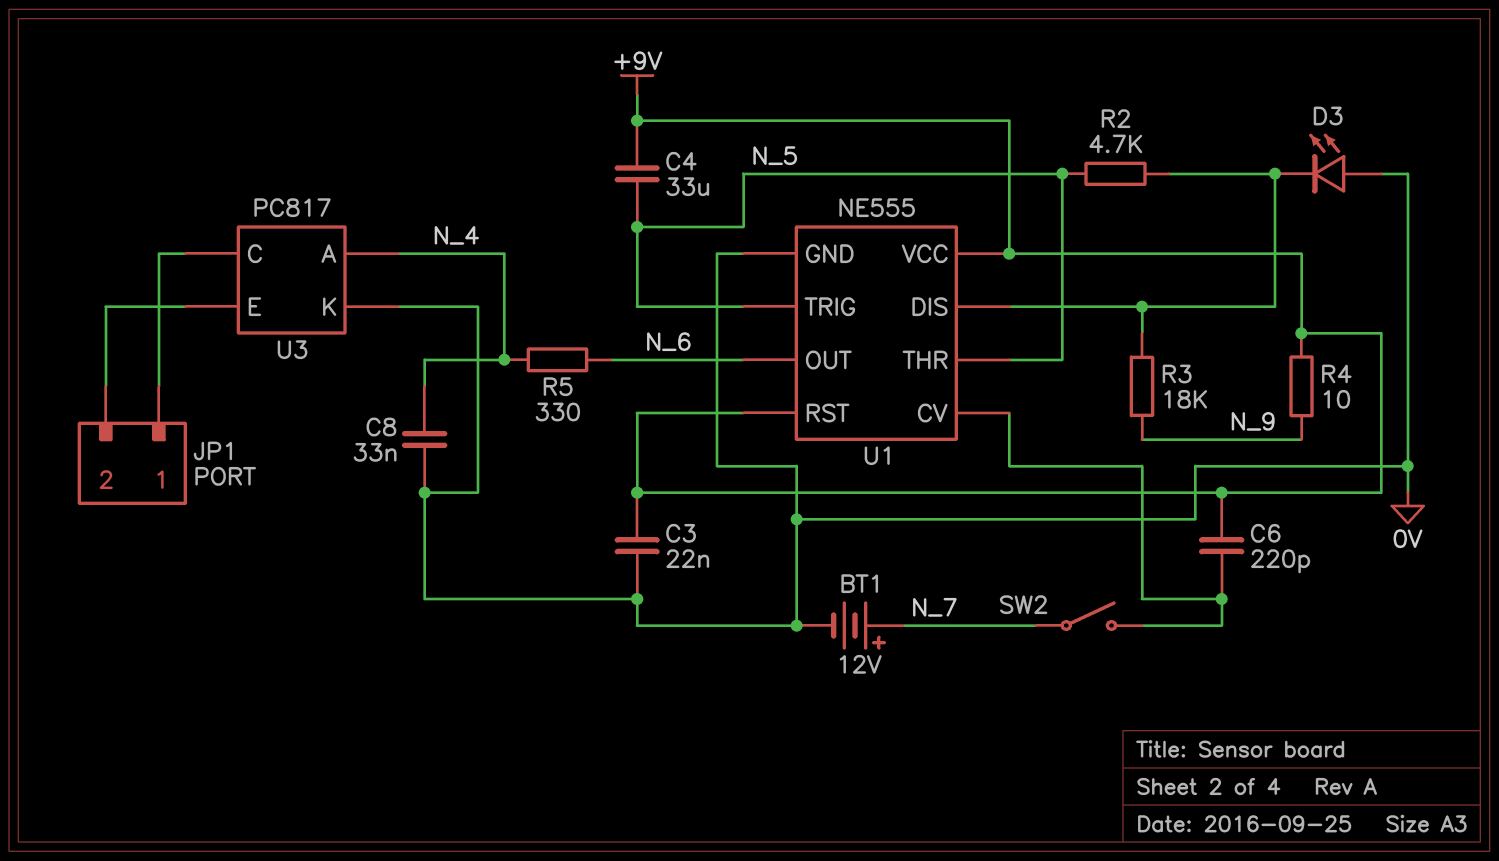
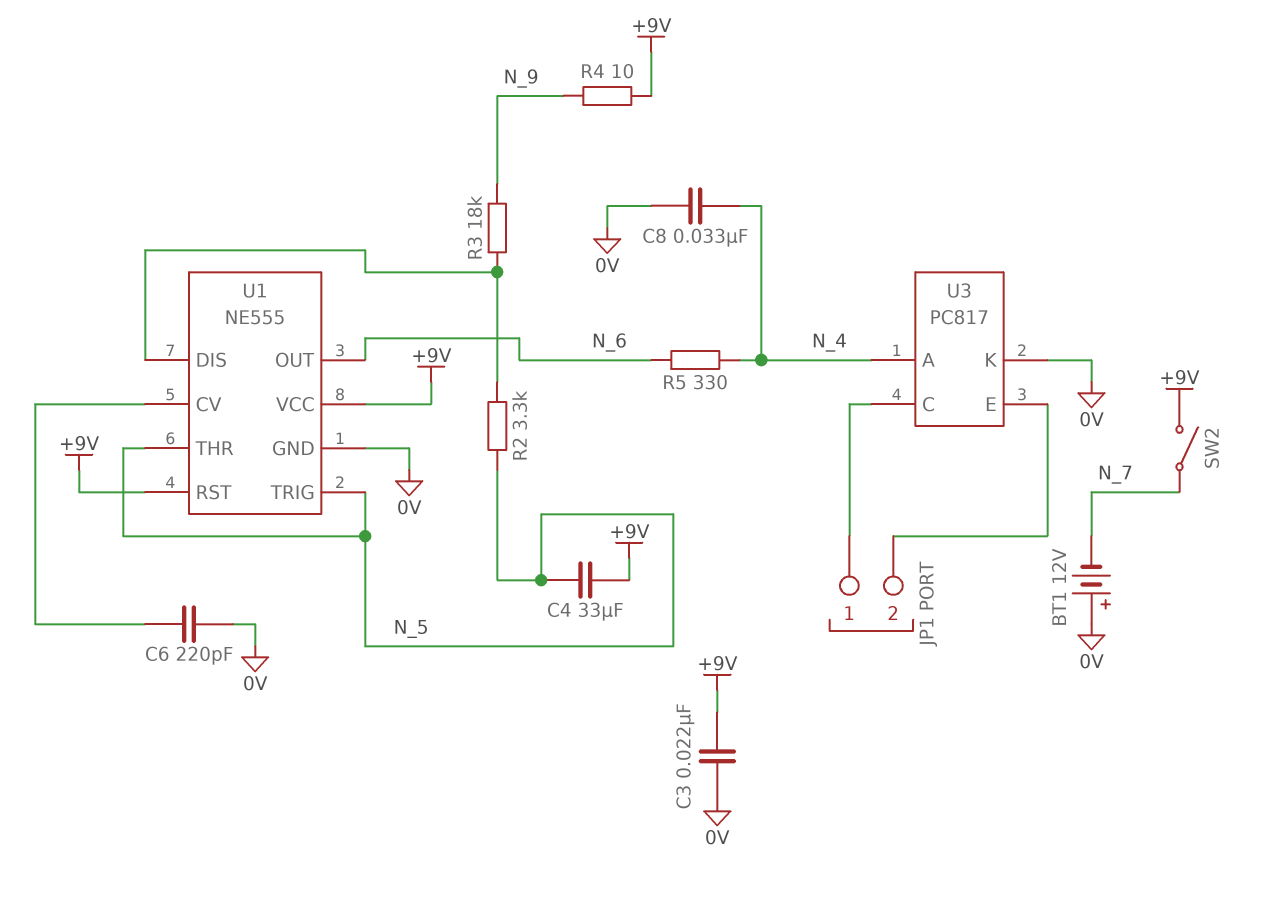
BT1: 12V (plus N_7, minus 0V) -> 12V (plus 0V, minus N_7)
C6: 220pF (+9V, U1/CV) -> 220pF (0V, U1/CV)
D3: LED (A 0V, K U1/DIS) -> none
R2: 4.7k (N_5, U1/DIS) -> 3.3k (N_5, U1/DIS)
SW2: switch (N_7, U1/CV) -> switch (+9V, N_7)

